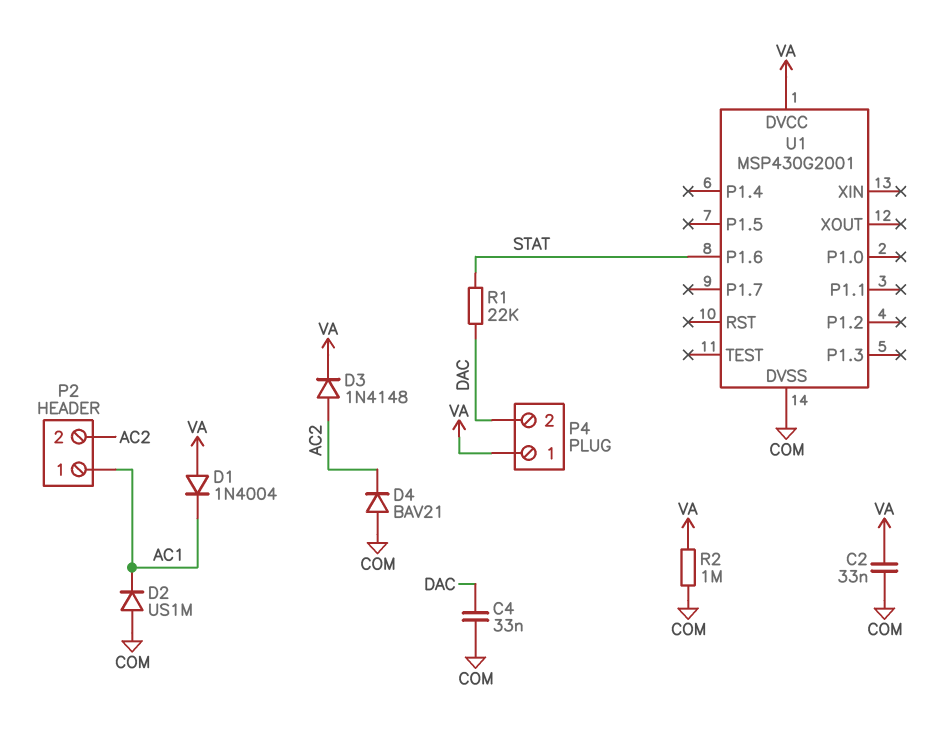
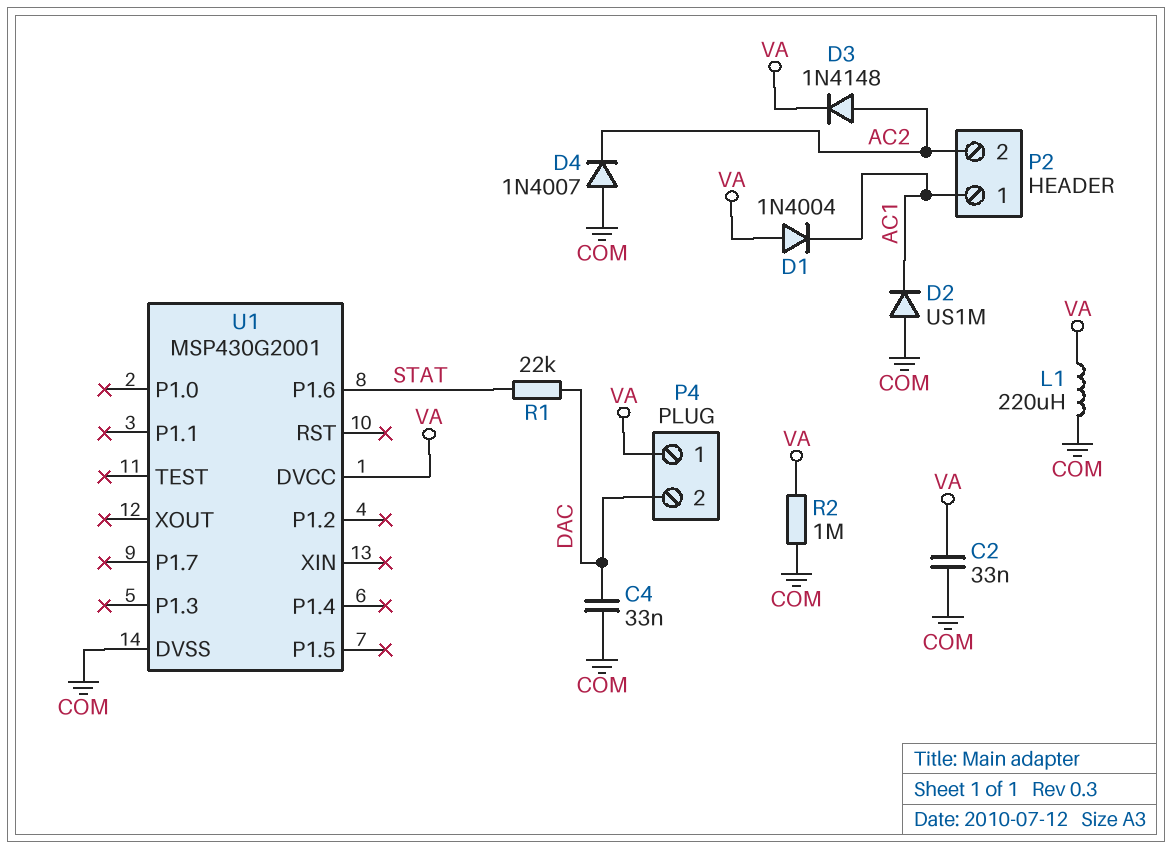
D4: diode BAV21 (A COM, K AC2) -> diode 1N4007 (A COM, K AC2)
L1: none -> 220uH (COM, VA)

